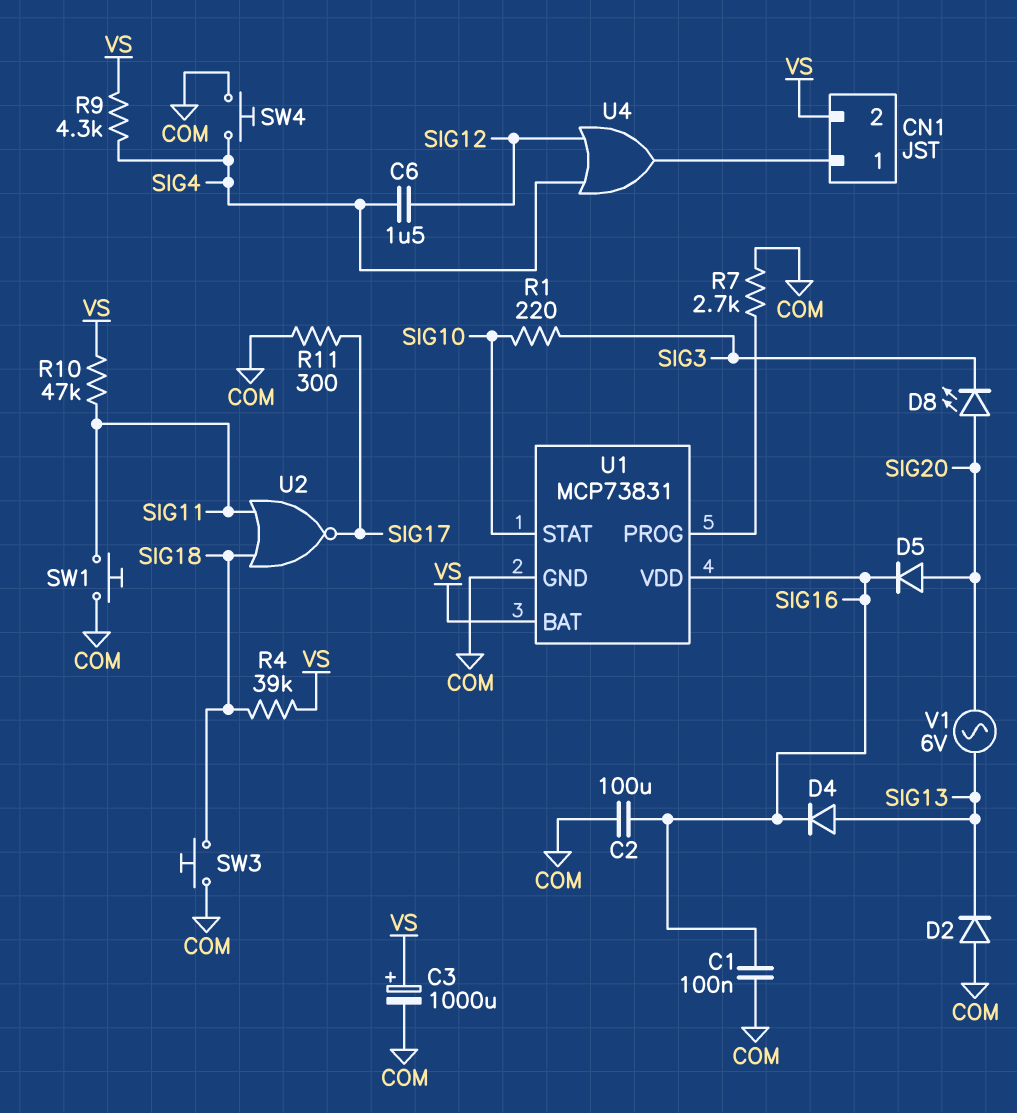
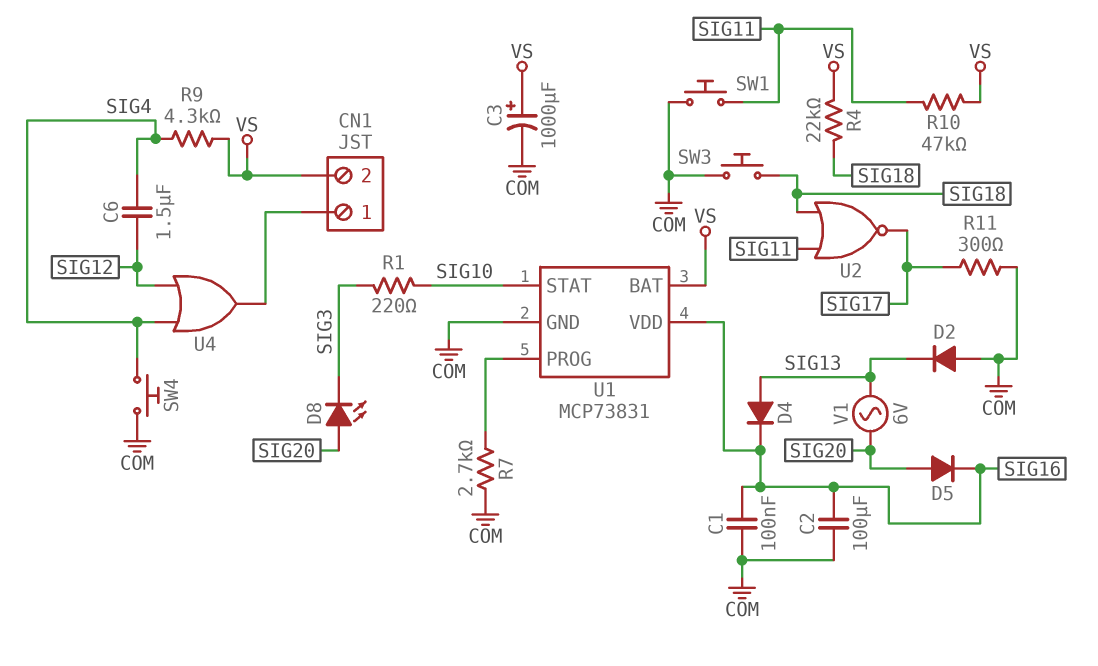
R4: 39k (SIG18, VS) -> 22k (SIG18, VS)

